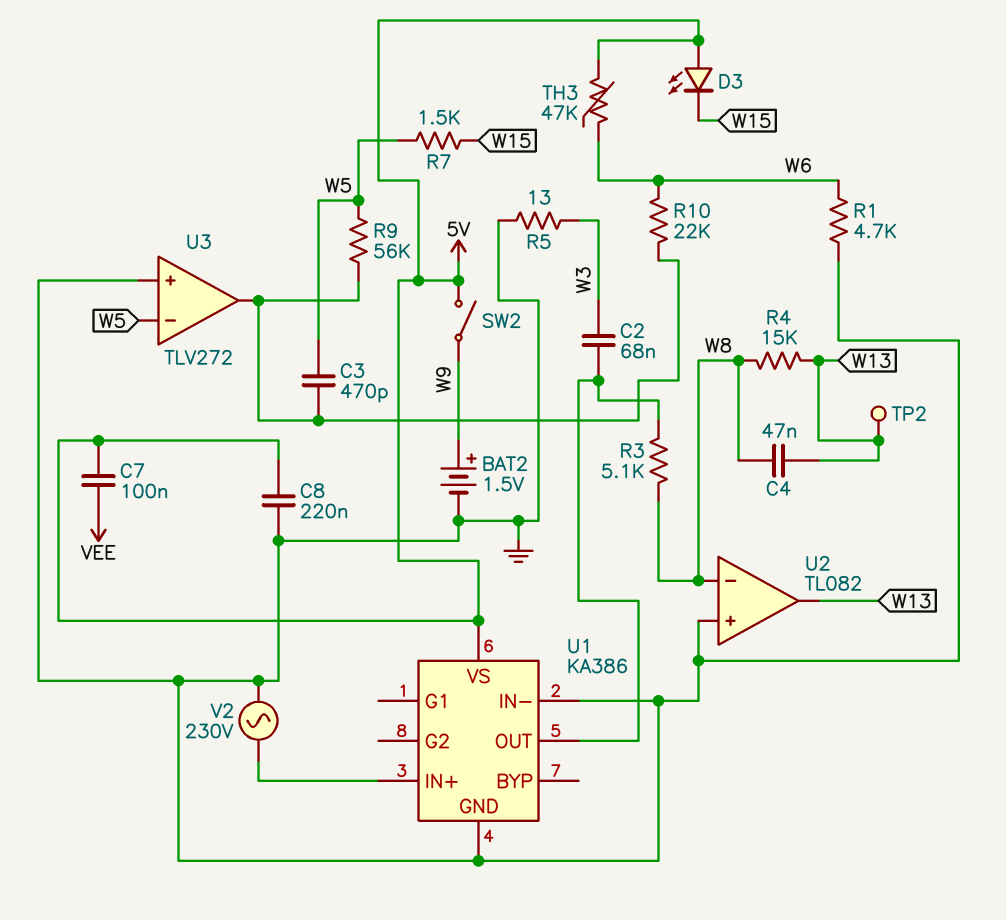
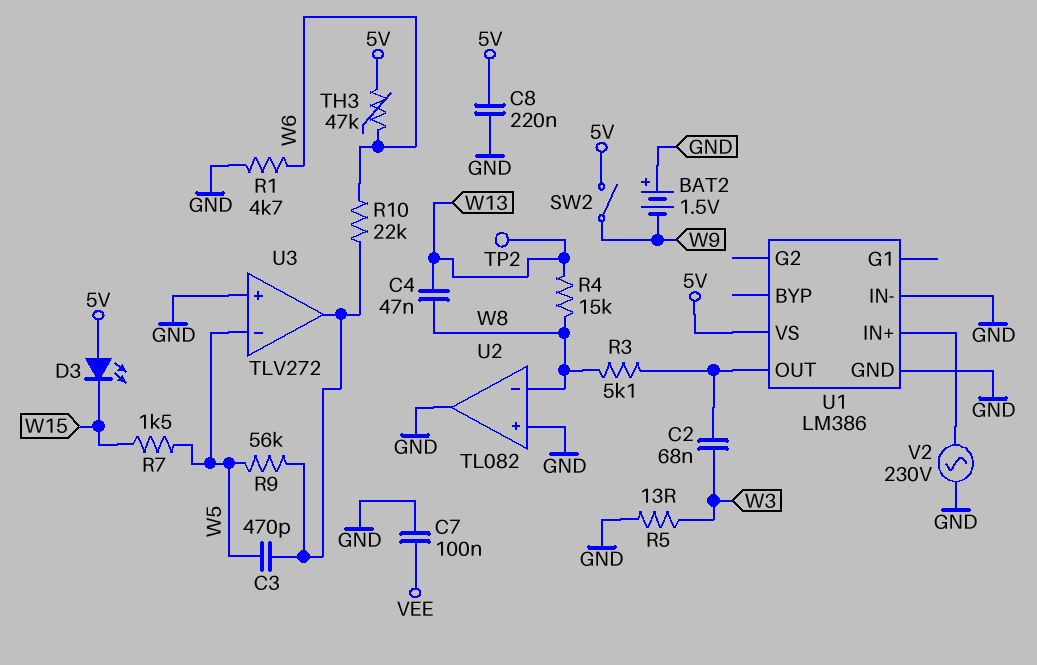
BAT2: 1.5V (plus W9, minus GND) -> 1.5V (plus GND, minus W9)
C7: 100nF (5V, VEE) -> 100nF (GND, VEE)
U1: KA386 -> LM386
U2 pin out: W13 -> GND

